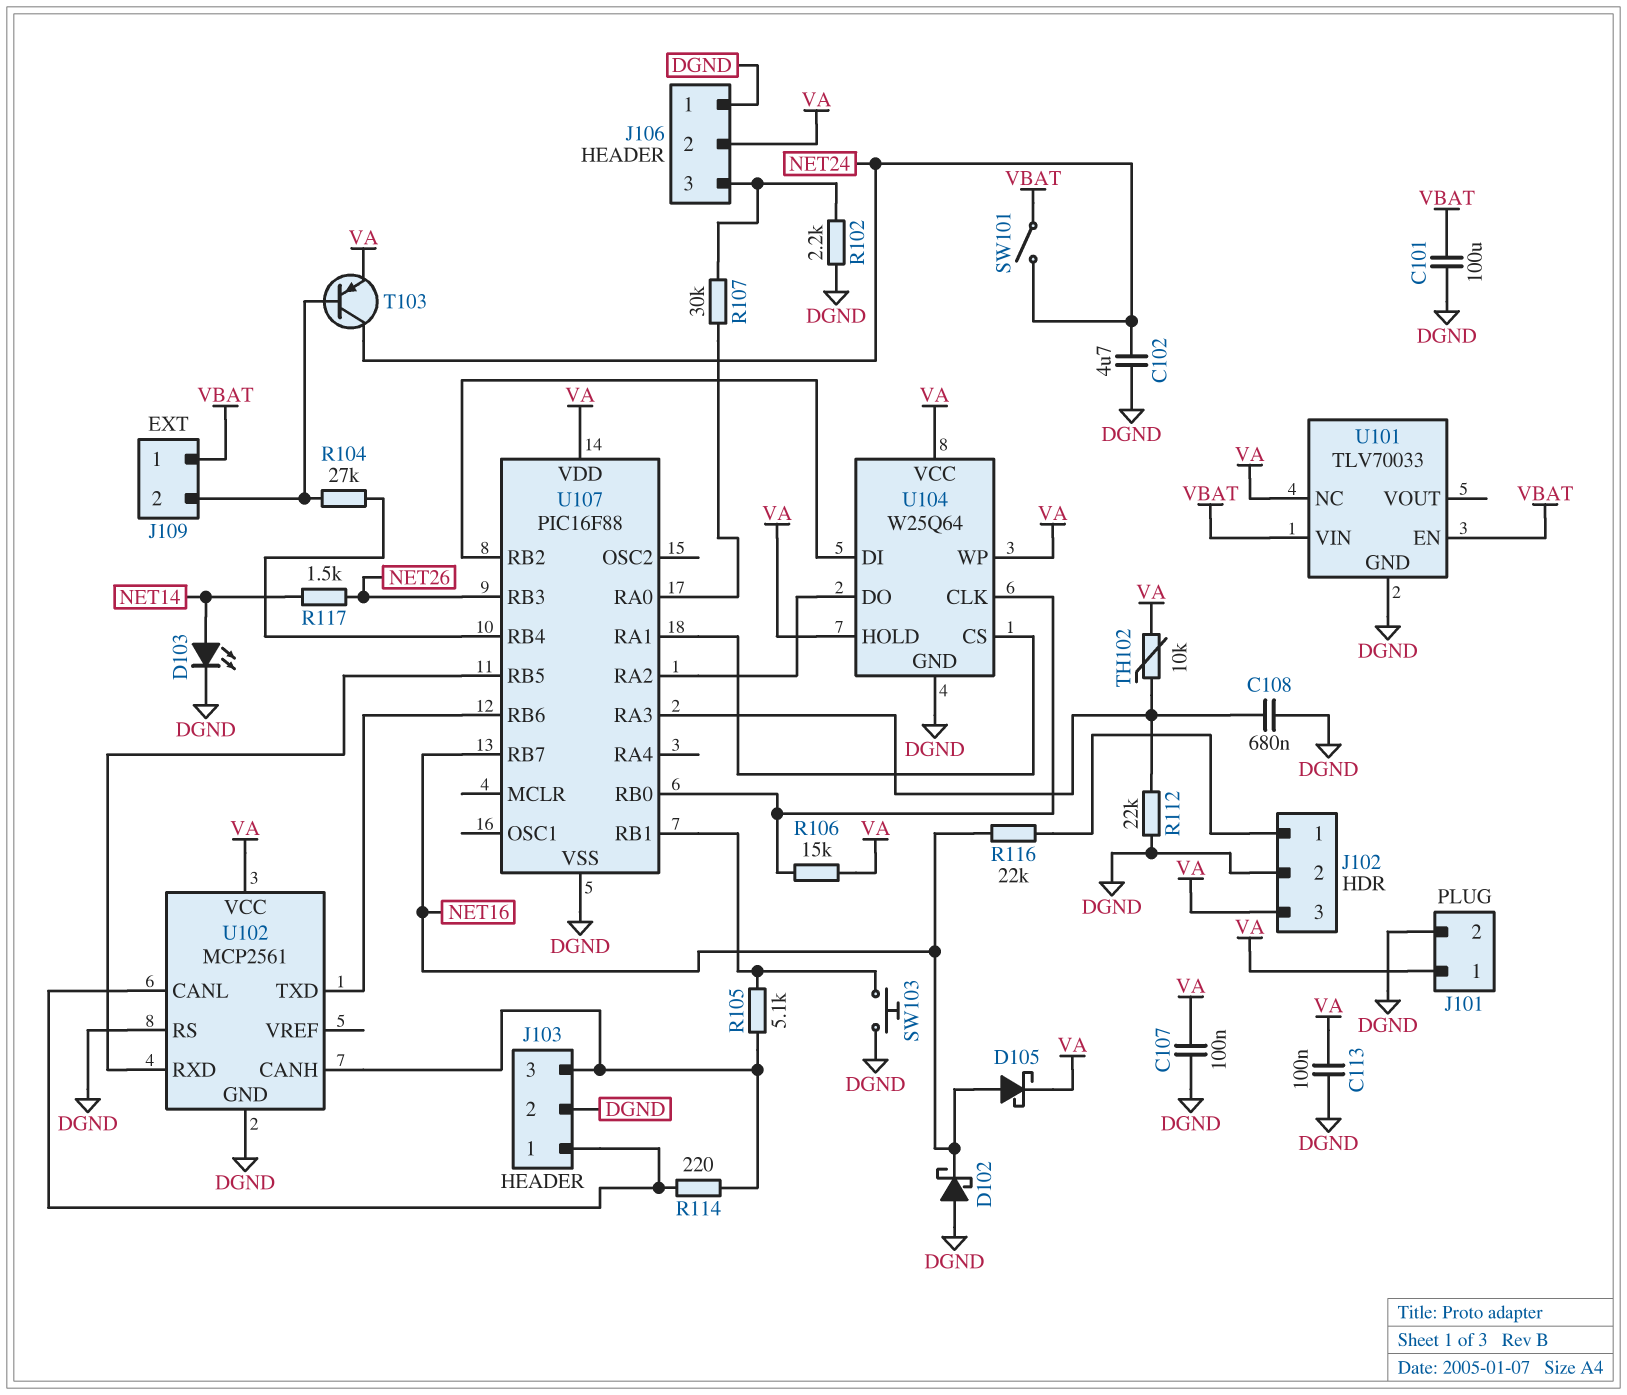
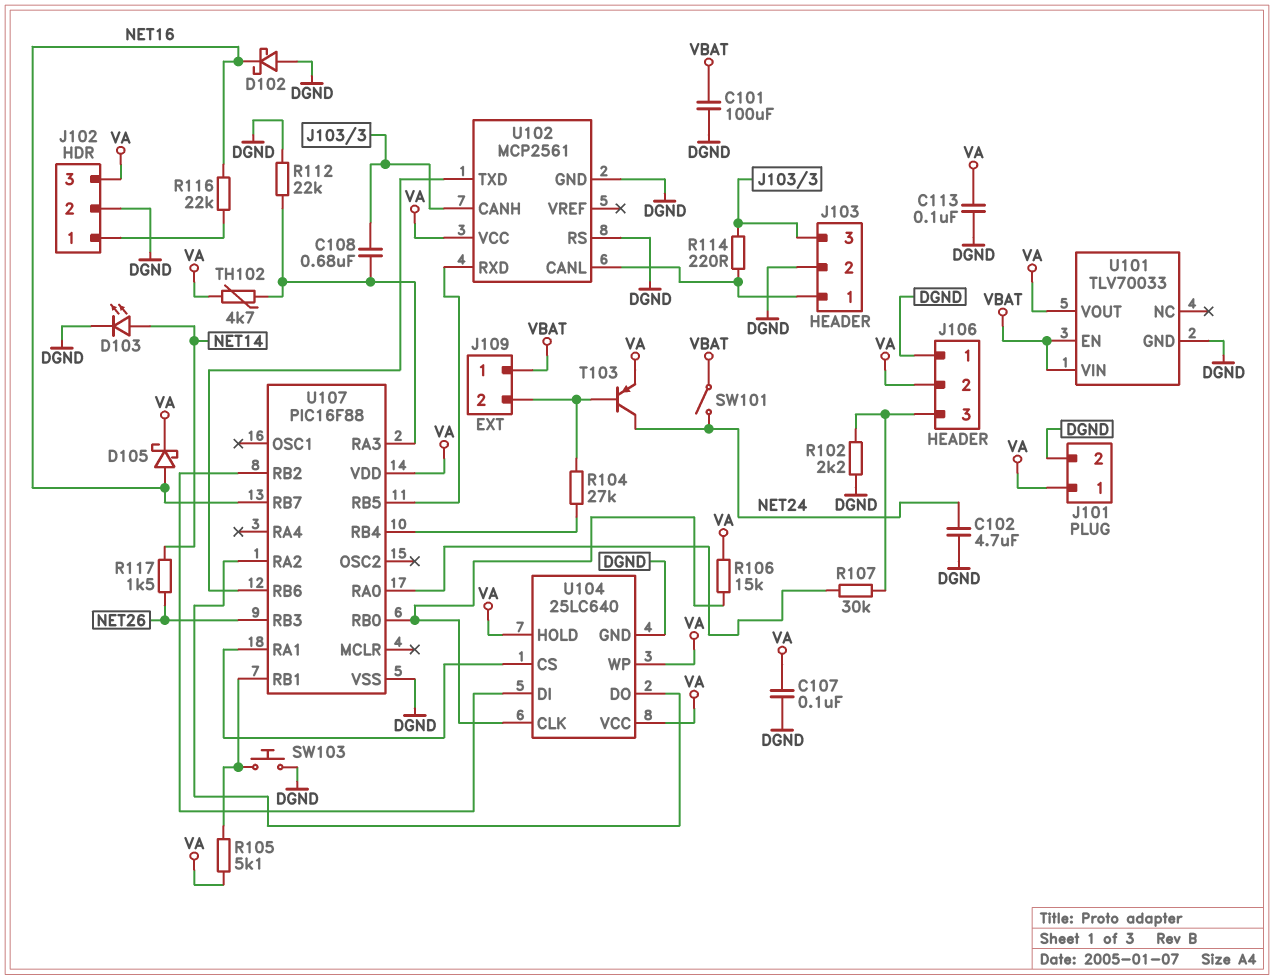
C108: 680nF (DGND, U107/RA3) -> 680nF (J103/3, U107/RA3)
R105: 5.1k (J103/3, U107/RB1) -> 5.1k (U107/RB1, VA)
TH102: 10k (U107/RA3, VA) -> 4.7k (U107/RA3, VA)
U101 pin NC: VA -> none
U101 pin VOUT: none -> VA
U104: W25Q64 -> 25LC640

